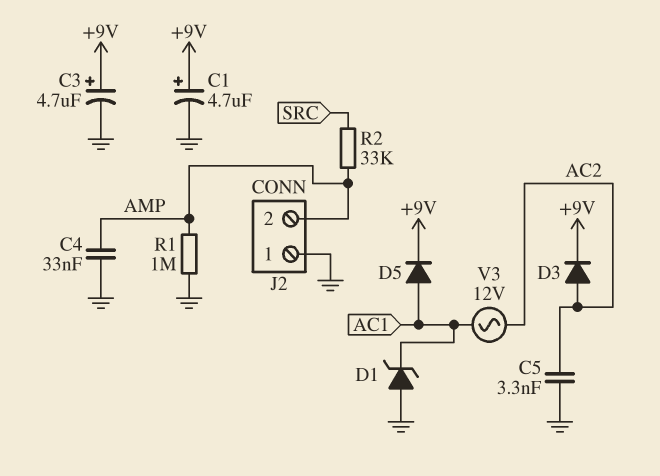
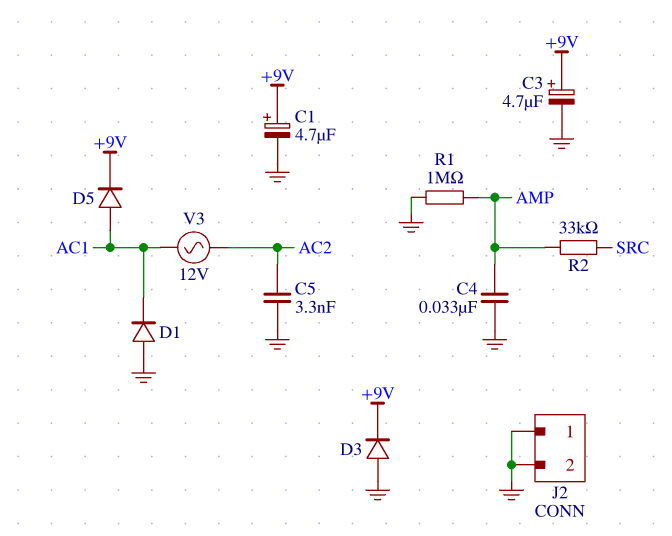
D1: zener (A GND, K AC1) -> diode (A GND, K AC1)
D3: diode (A AC2, K +9V) -> diode (A GND, K +9V)
J2 pin 2: AMP -> GND

